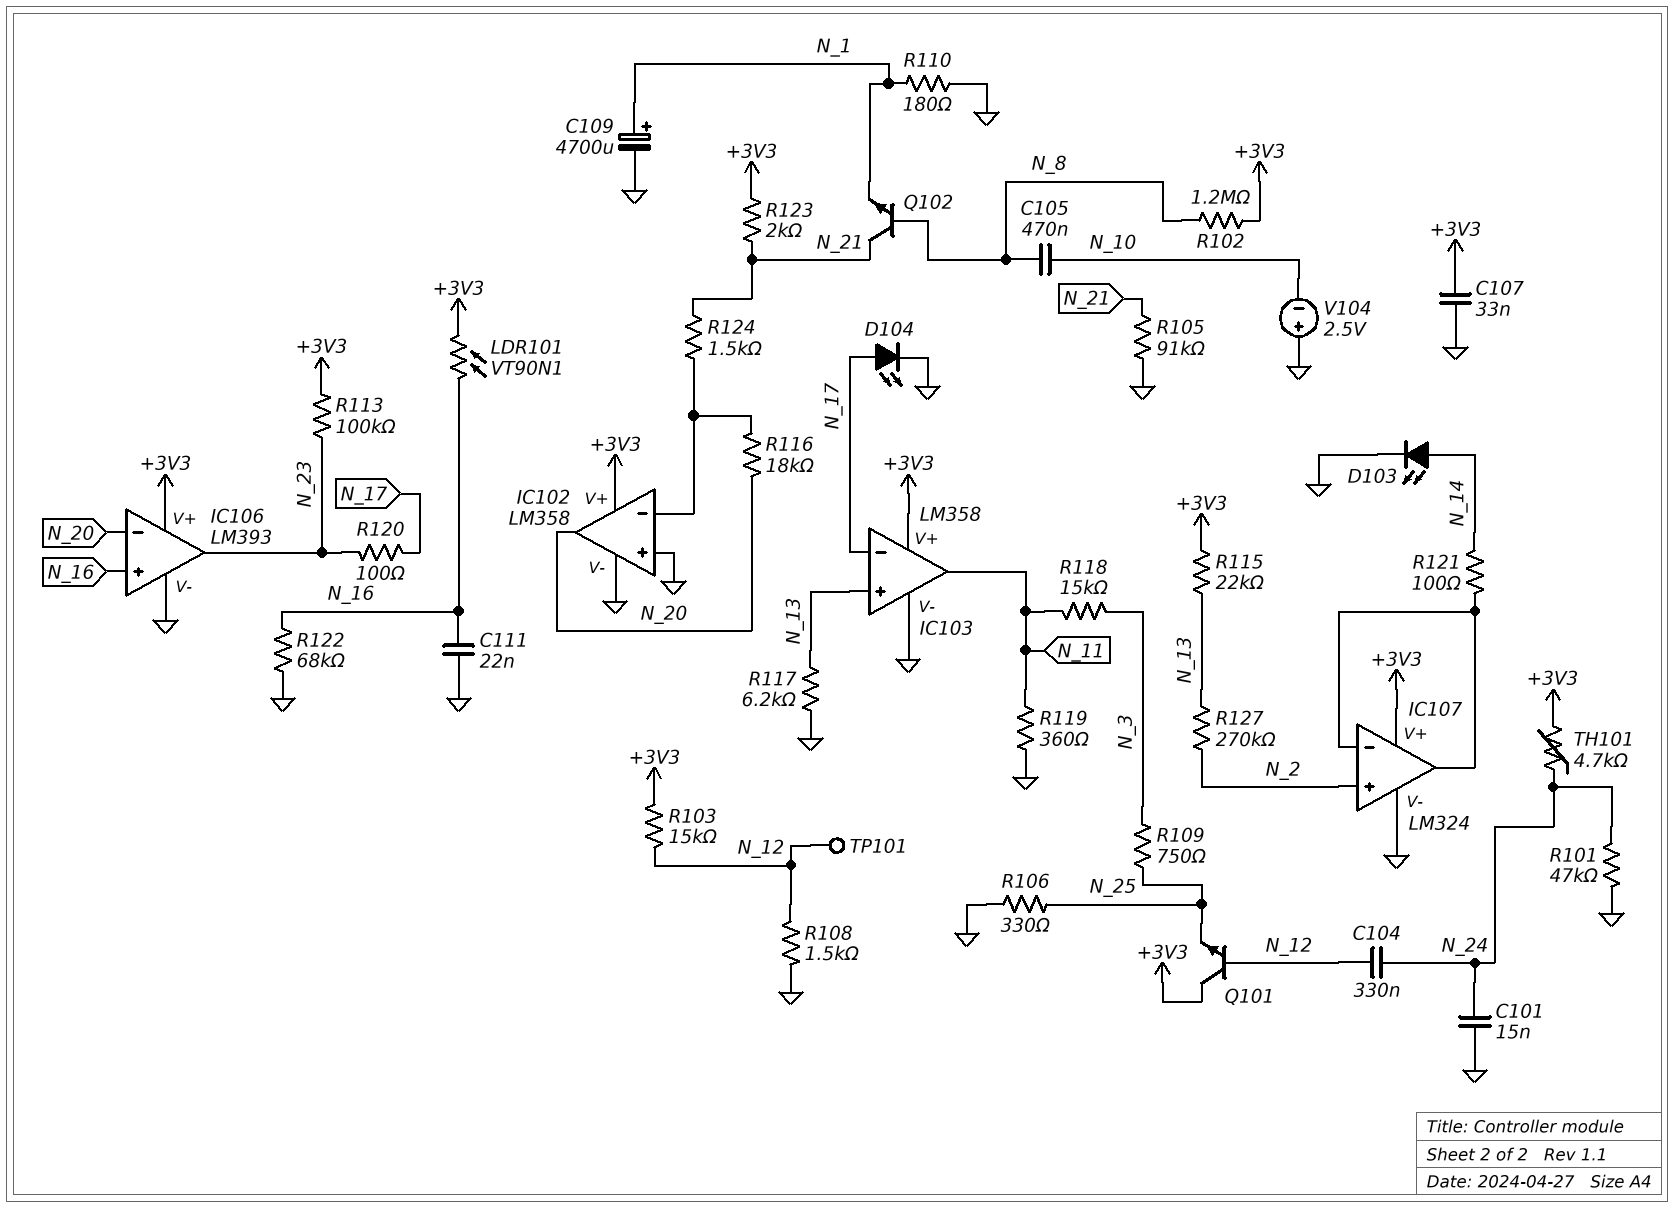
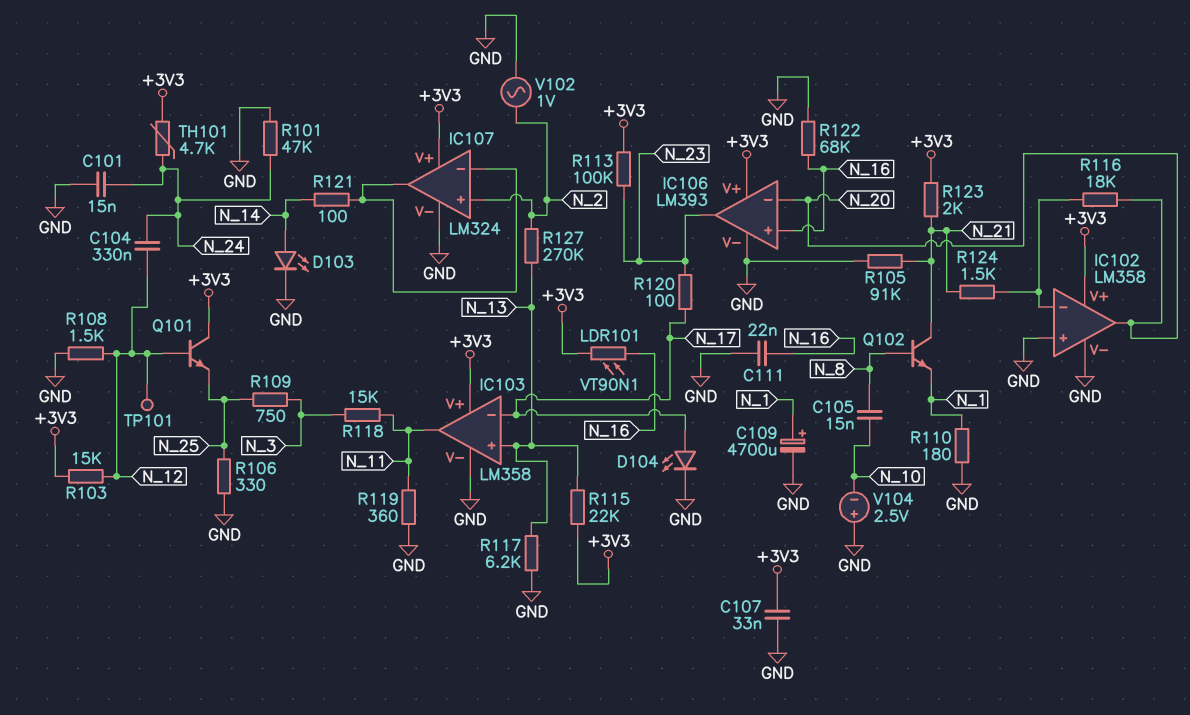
C105: 470nF (N_8, N_10) -> 15nF (N_8, N_10)
R102: 1.2M (+3V3, N_8) -> none
V102: none -> AC 1V (GND, N_2)

